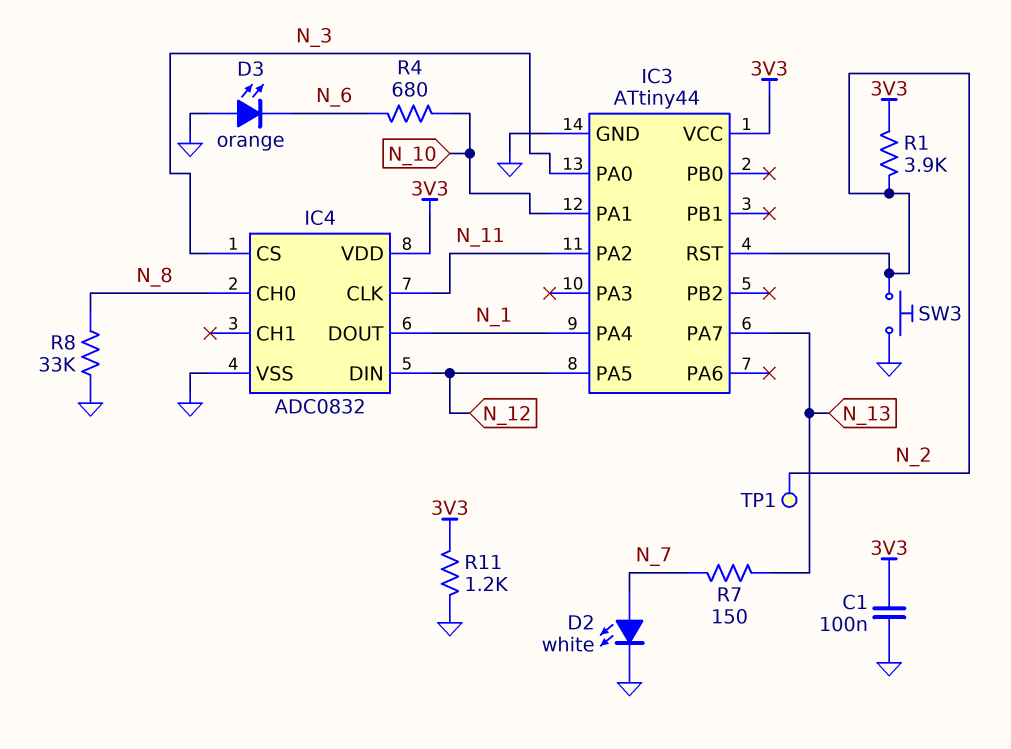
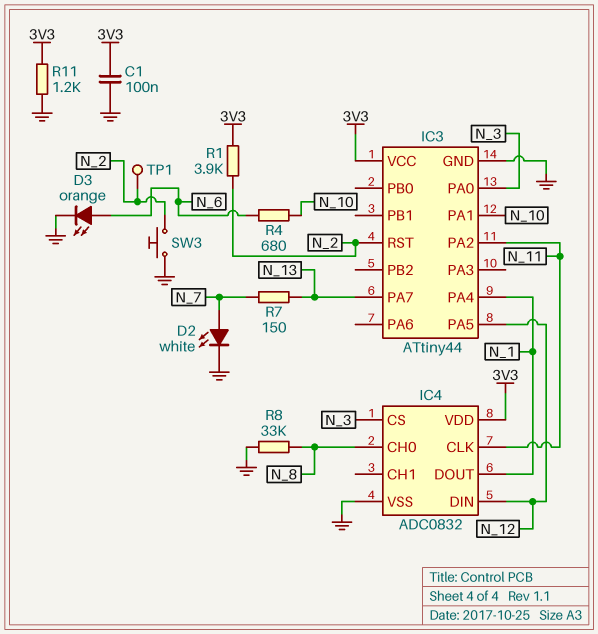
D3: LED orange (A GND, K N_6) -> LED orange (A N_6, K GND)

